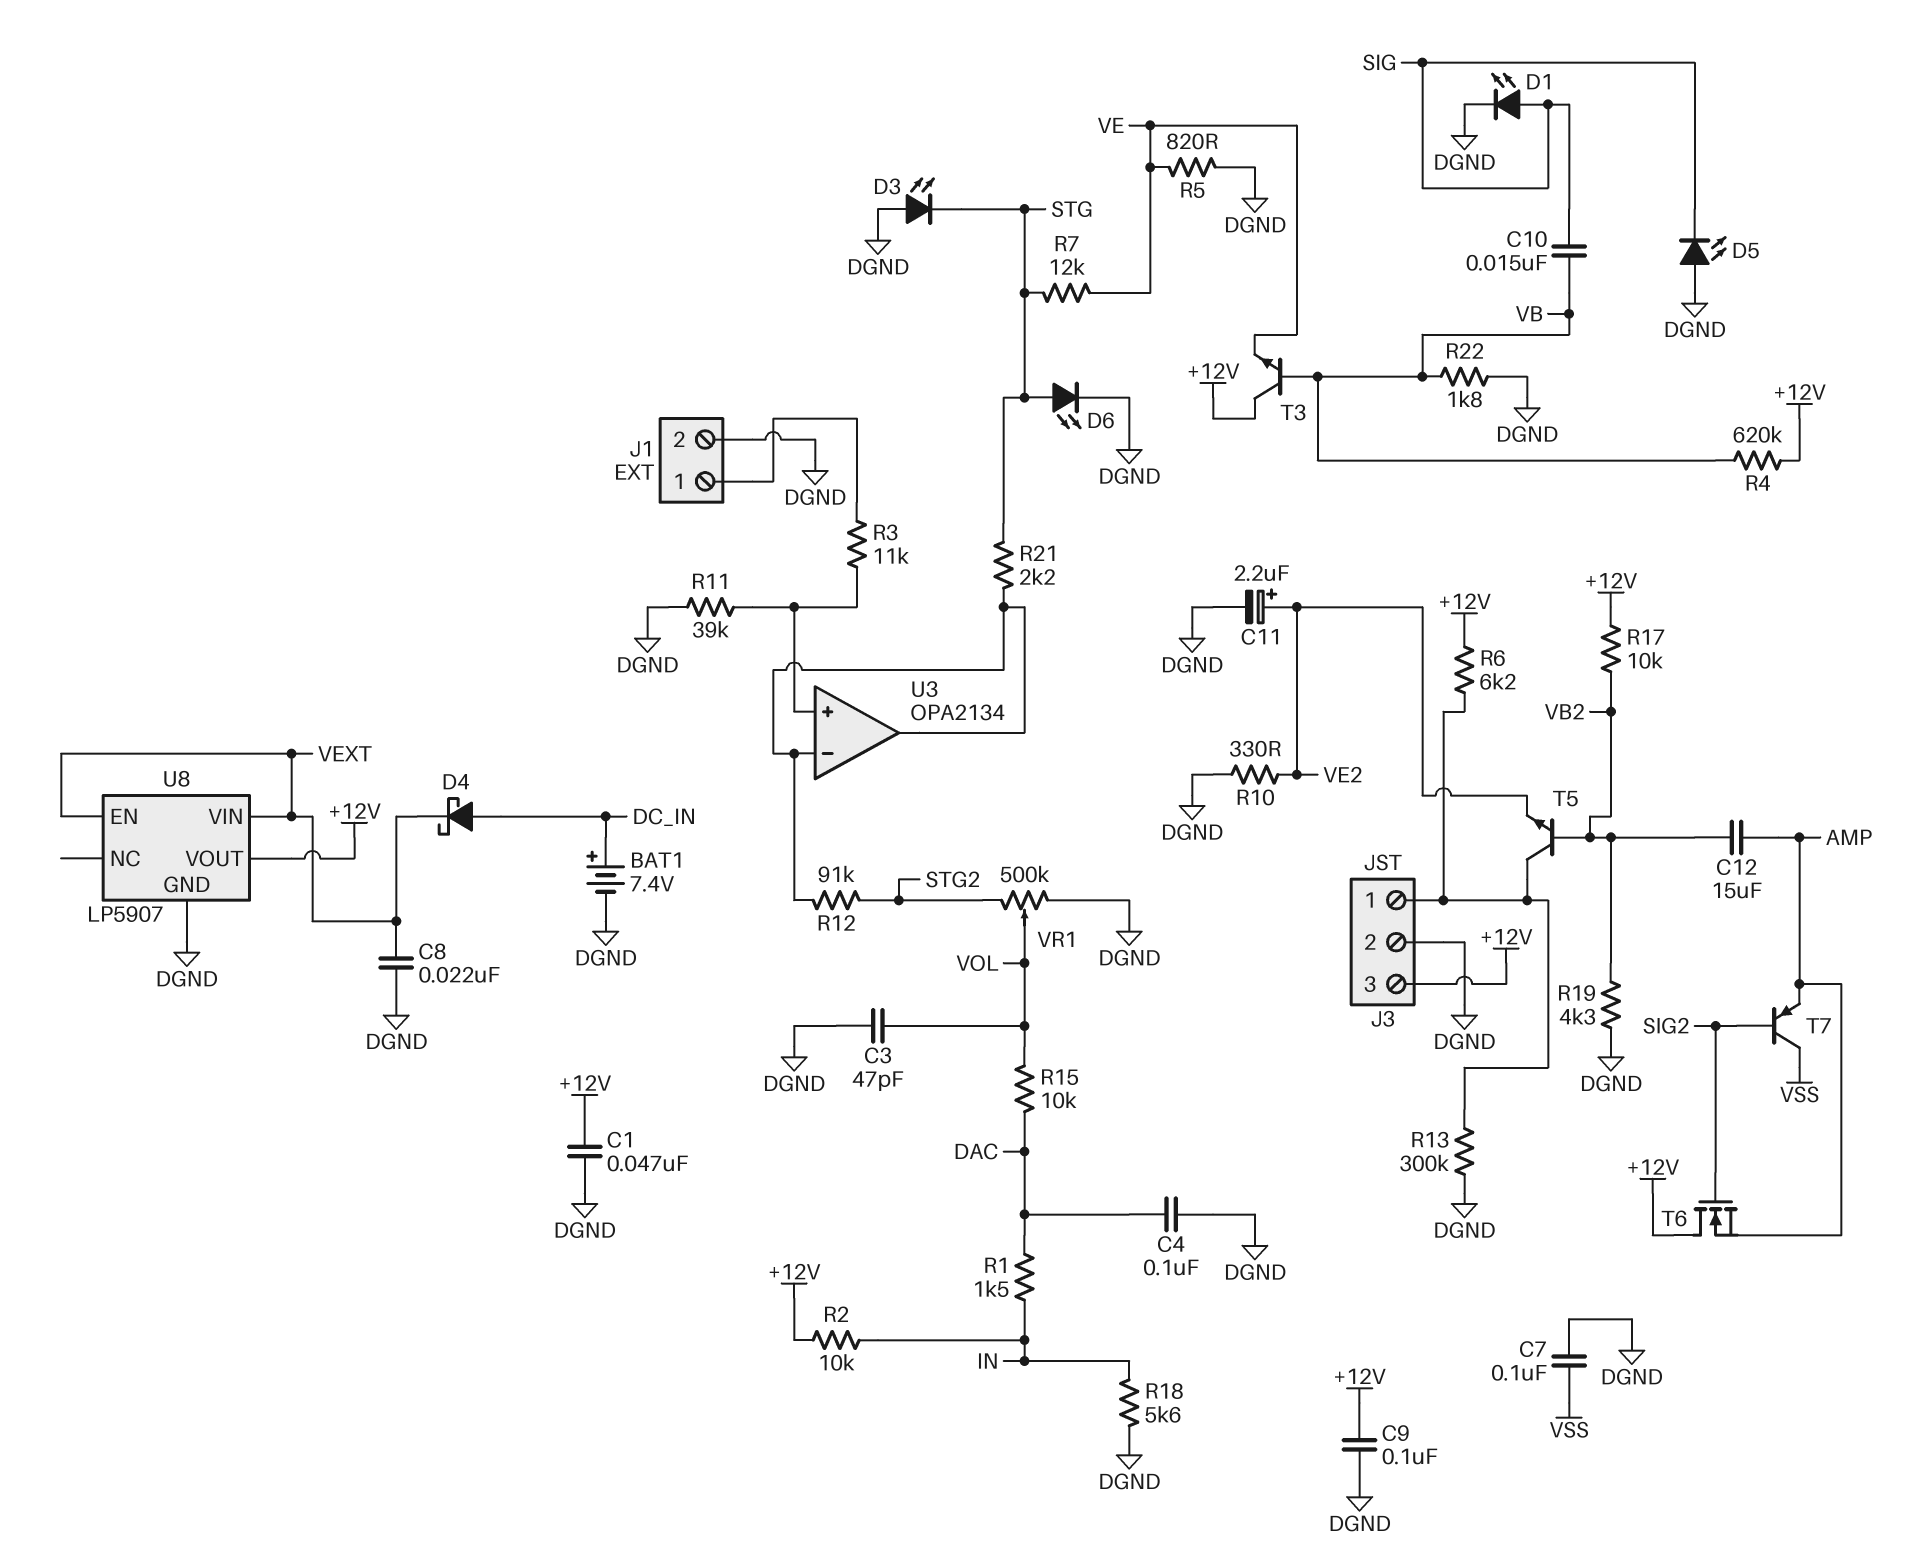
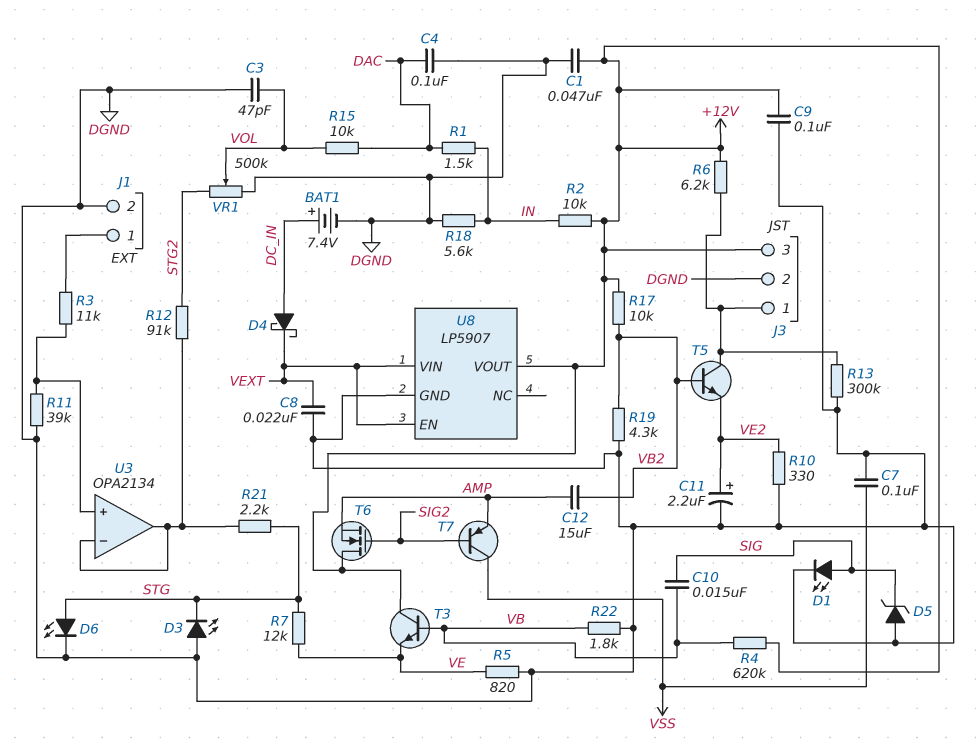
D5: LED (A DGND, K SIG) -> zener (A DGND, K SIG)

